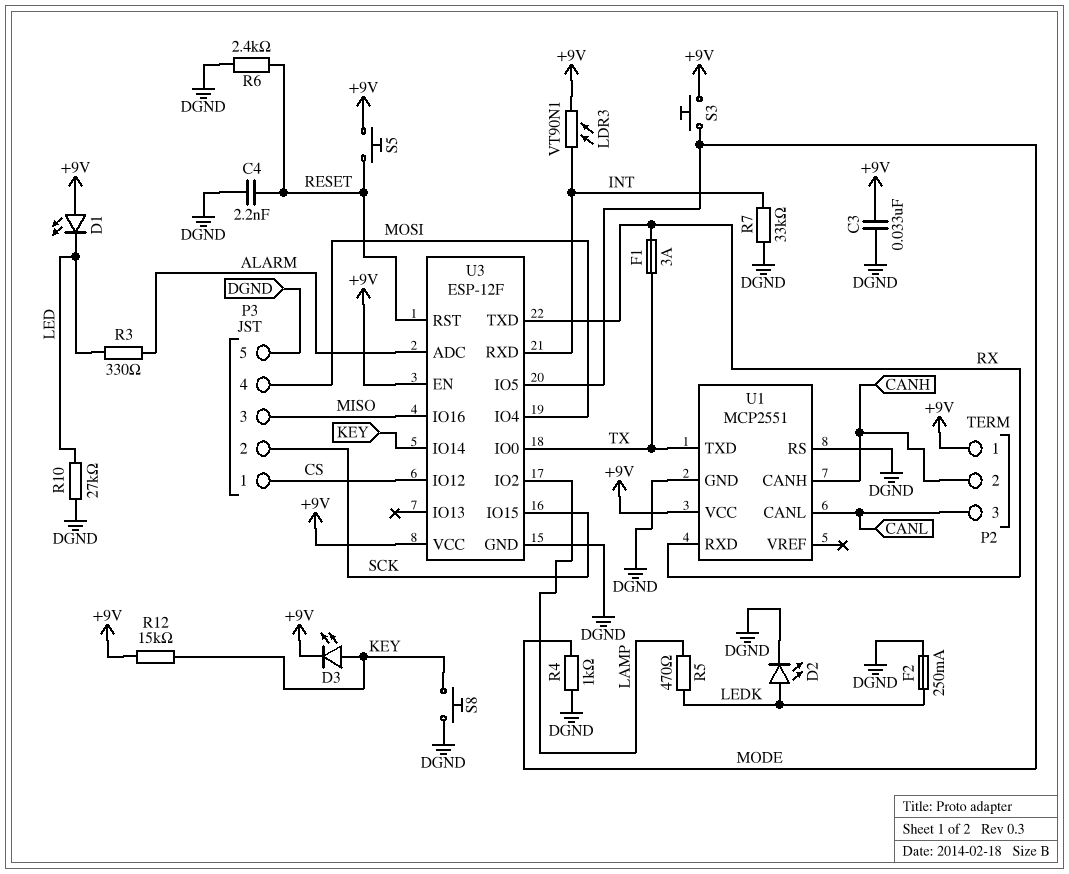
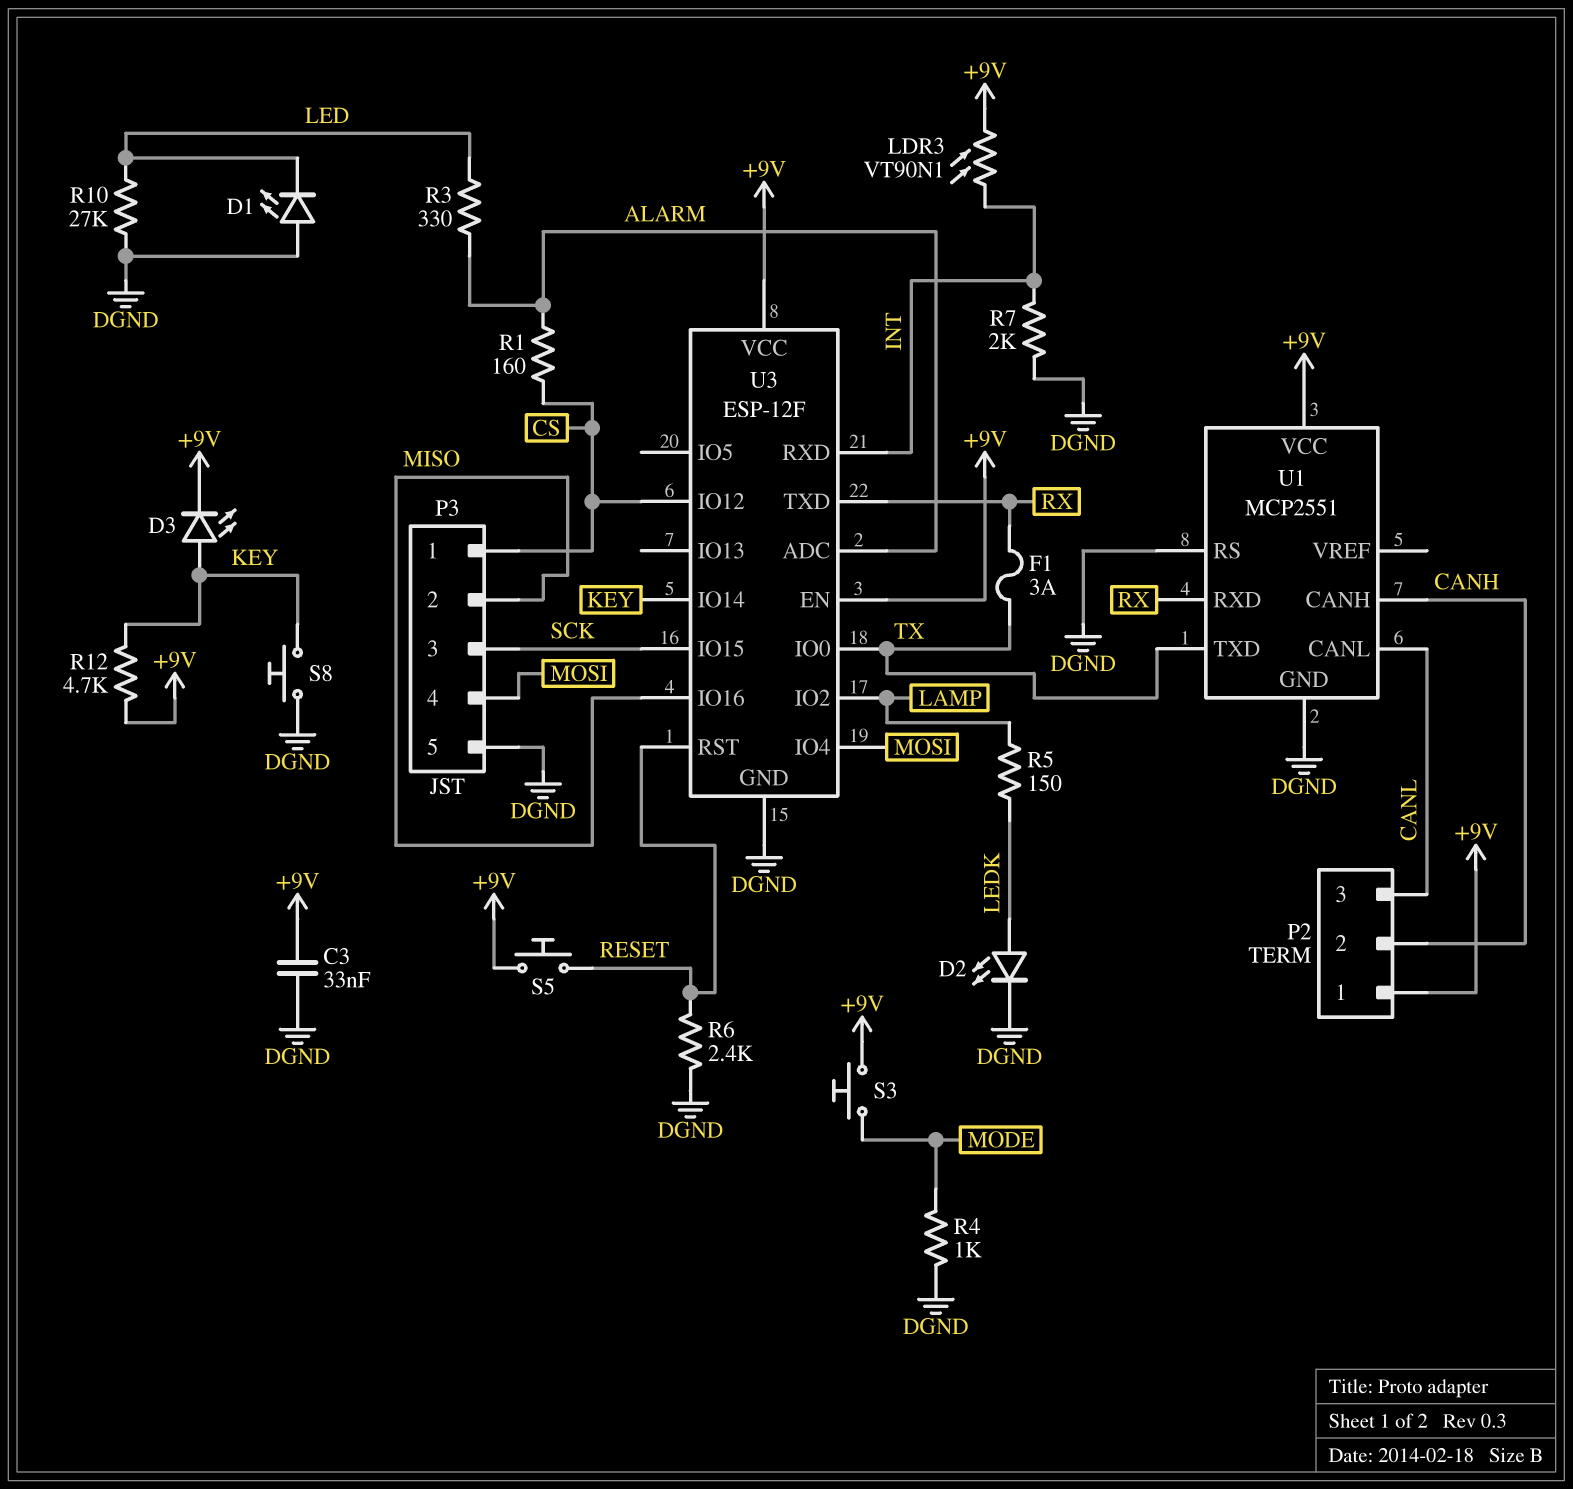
C4: 2.2nF (DGND, RESET) -> none
D1: LED (A +9V, K LED) -> LED (A DGND, K LED)
F2: 250mA (DGND, LEDK) -> none
P3 pin 2: SCK -> MISO
P3 pin 3: MISO -> SCK
R1: none -> 160 (ALARM, CS)
R5: 470 (LAMP, LEDK) -> 150 (LAMP, LEDK)
R7: 33k (DGND, INT) -> 2k (DGND, INT)
R12: 15k (+9V, KEY) -> 4.7k (+9V, KEY)
U3 pin IO5: MODE -> none

